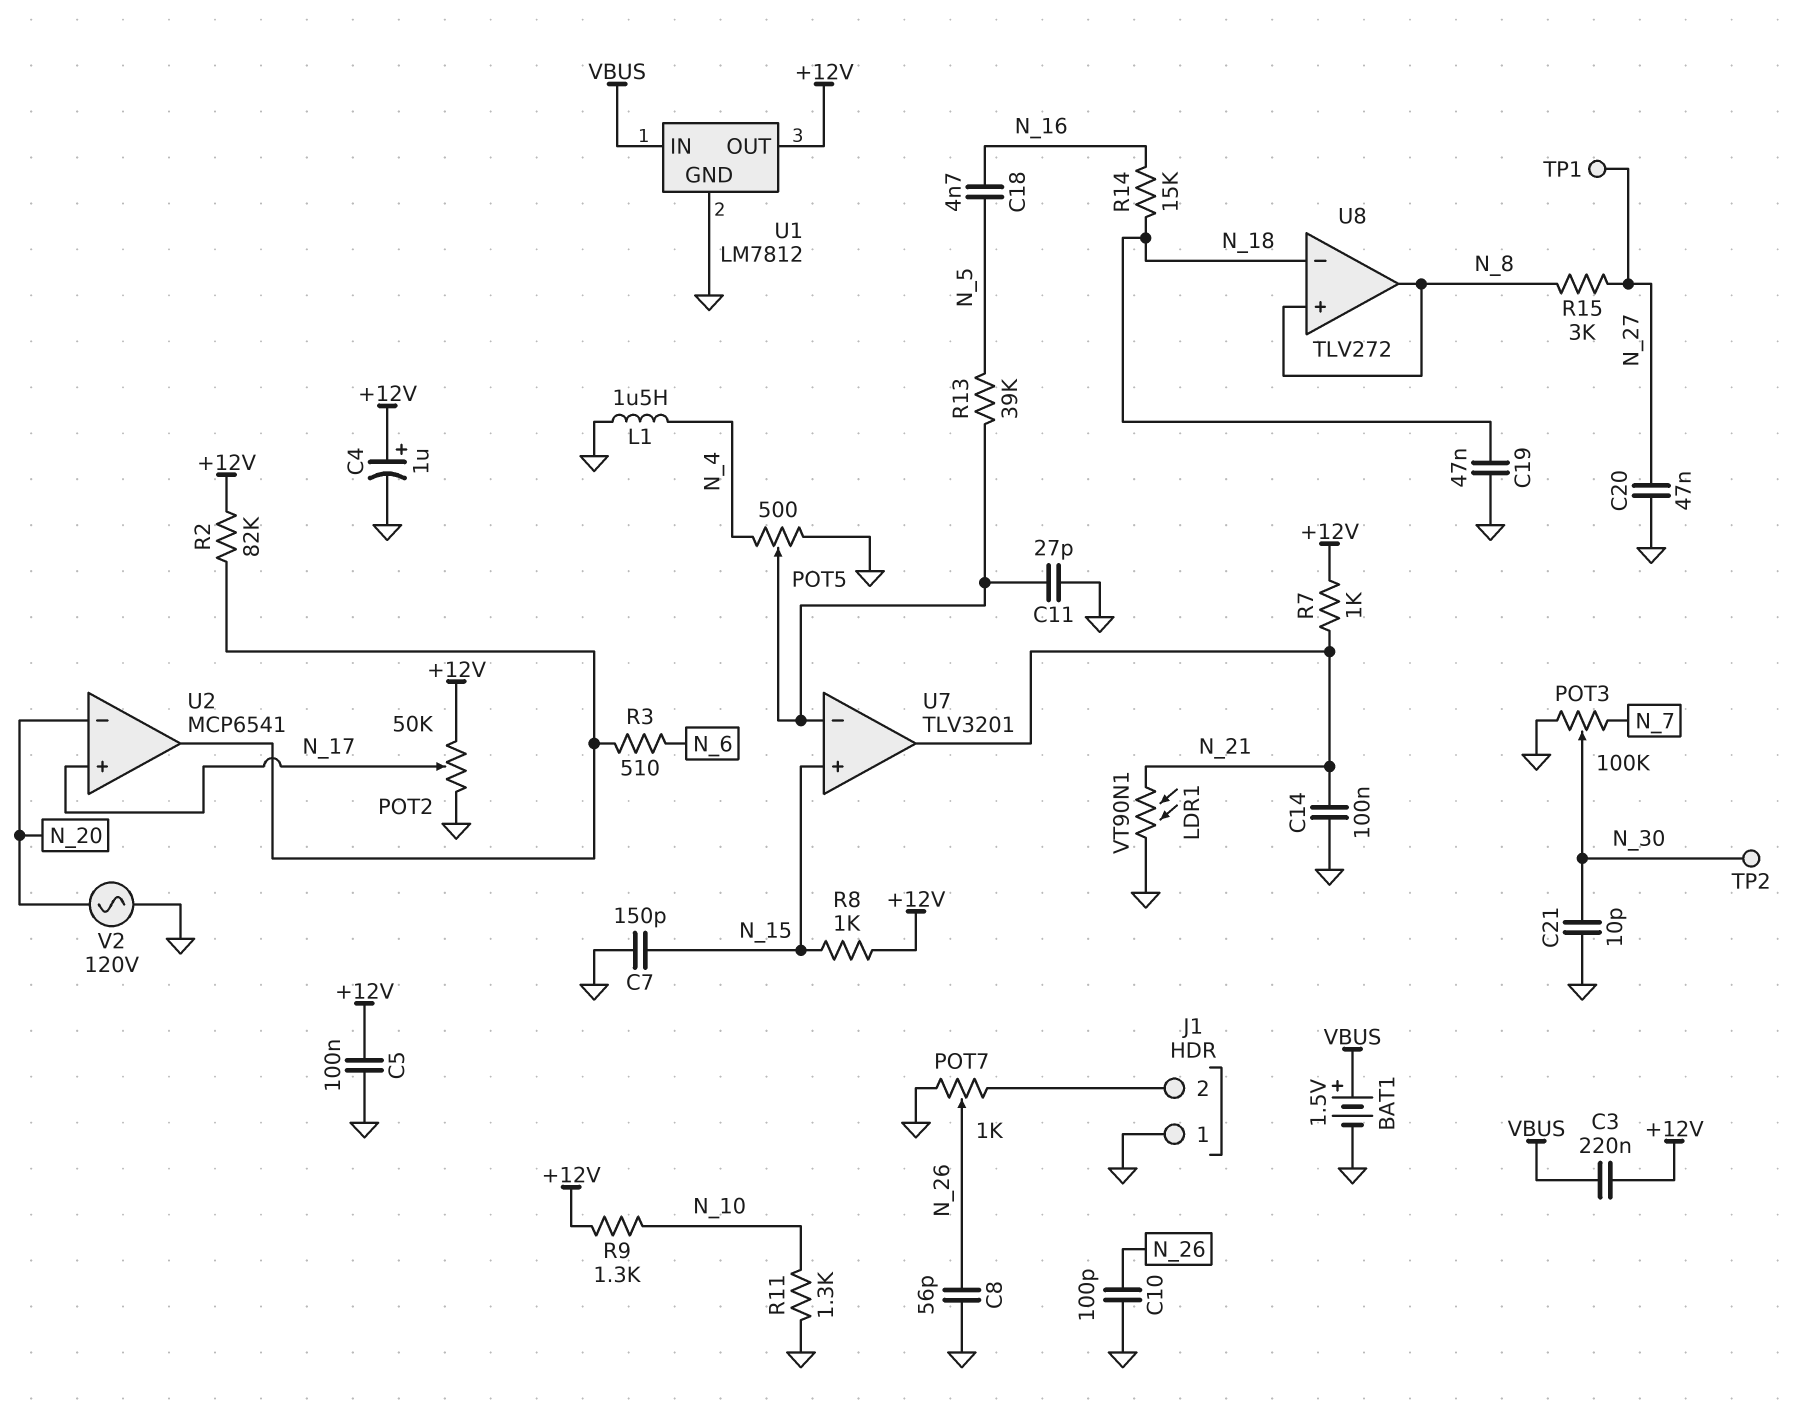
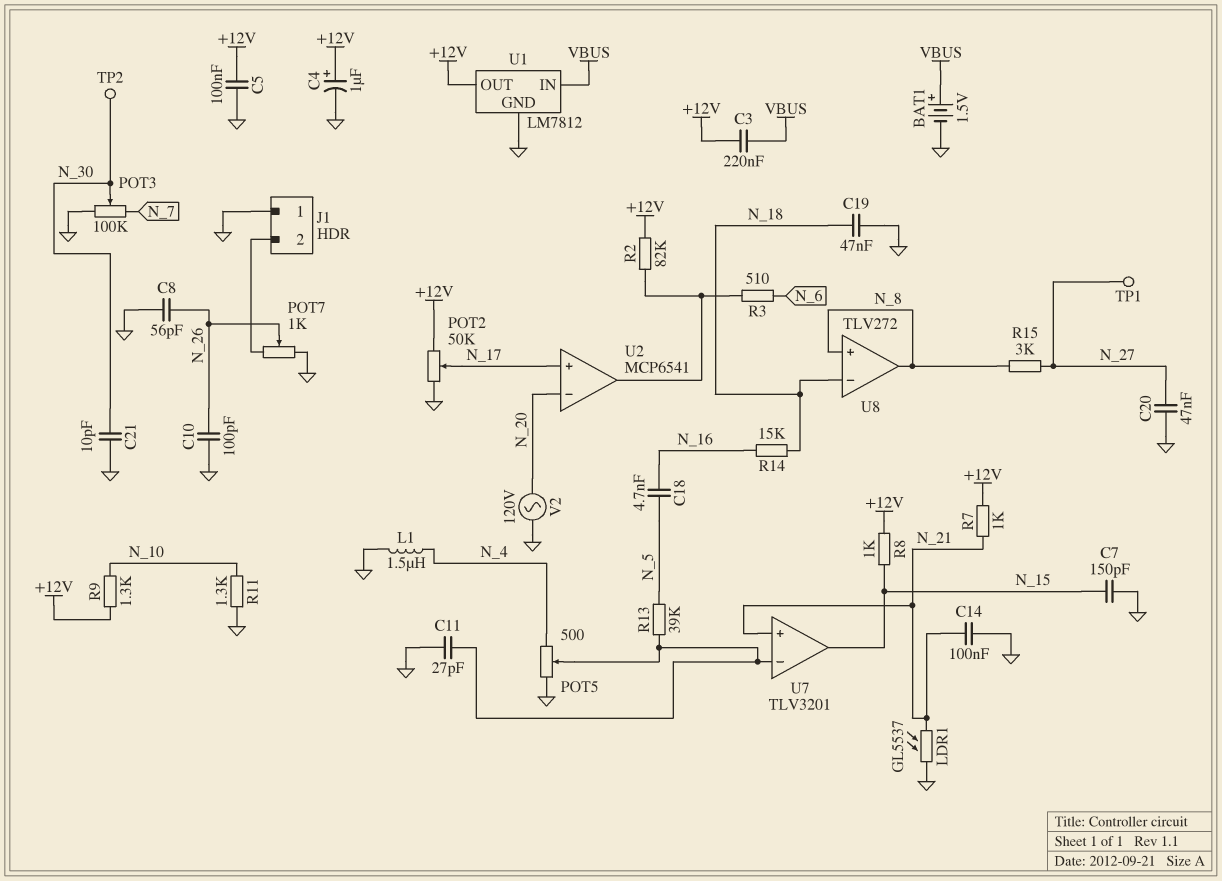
LDR1: VT90N1 (GND, N_21) -> GL5537 (GND, N_21)
U7 pin in+: N_15 -> N_21
U7 pin out: N_21 -> N_15

